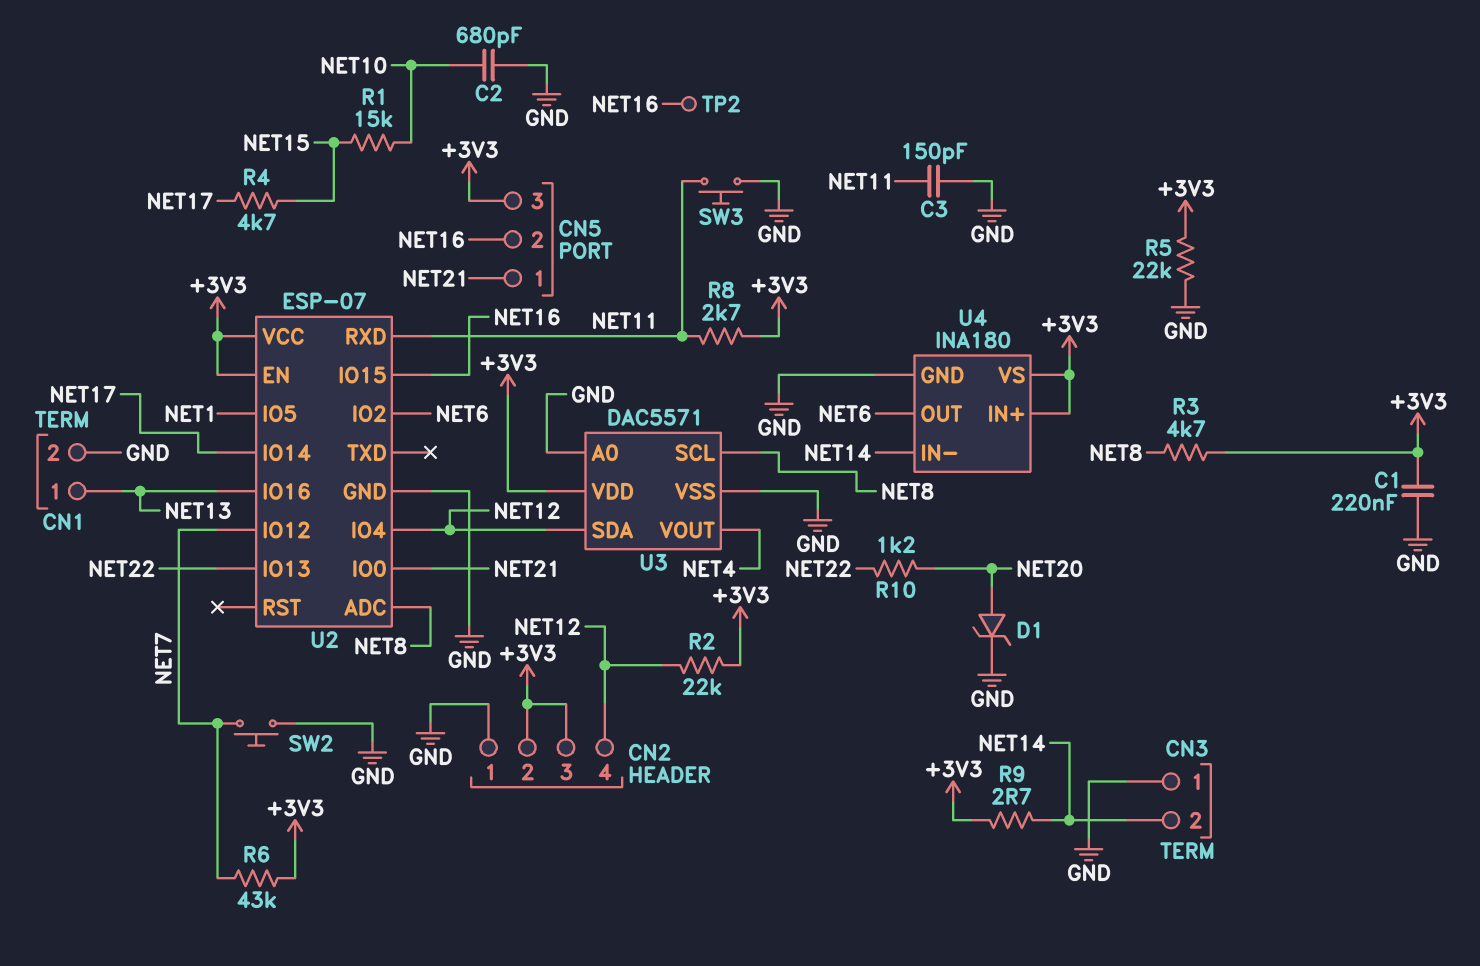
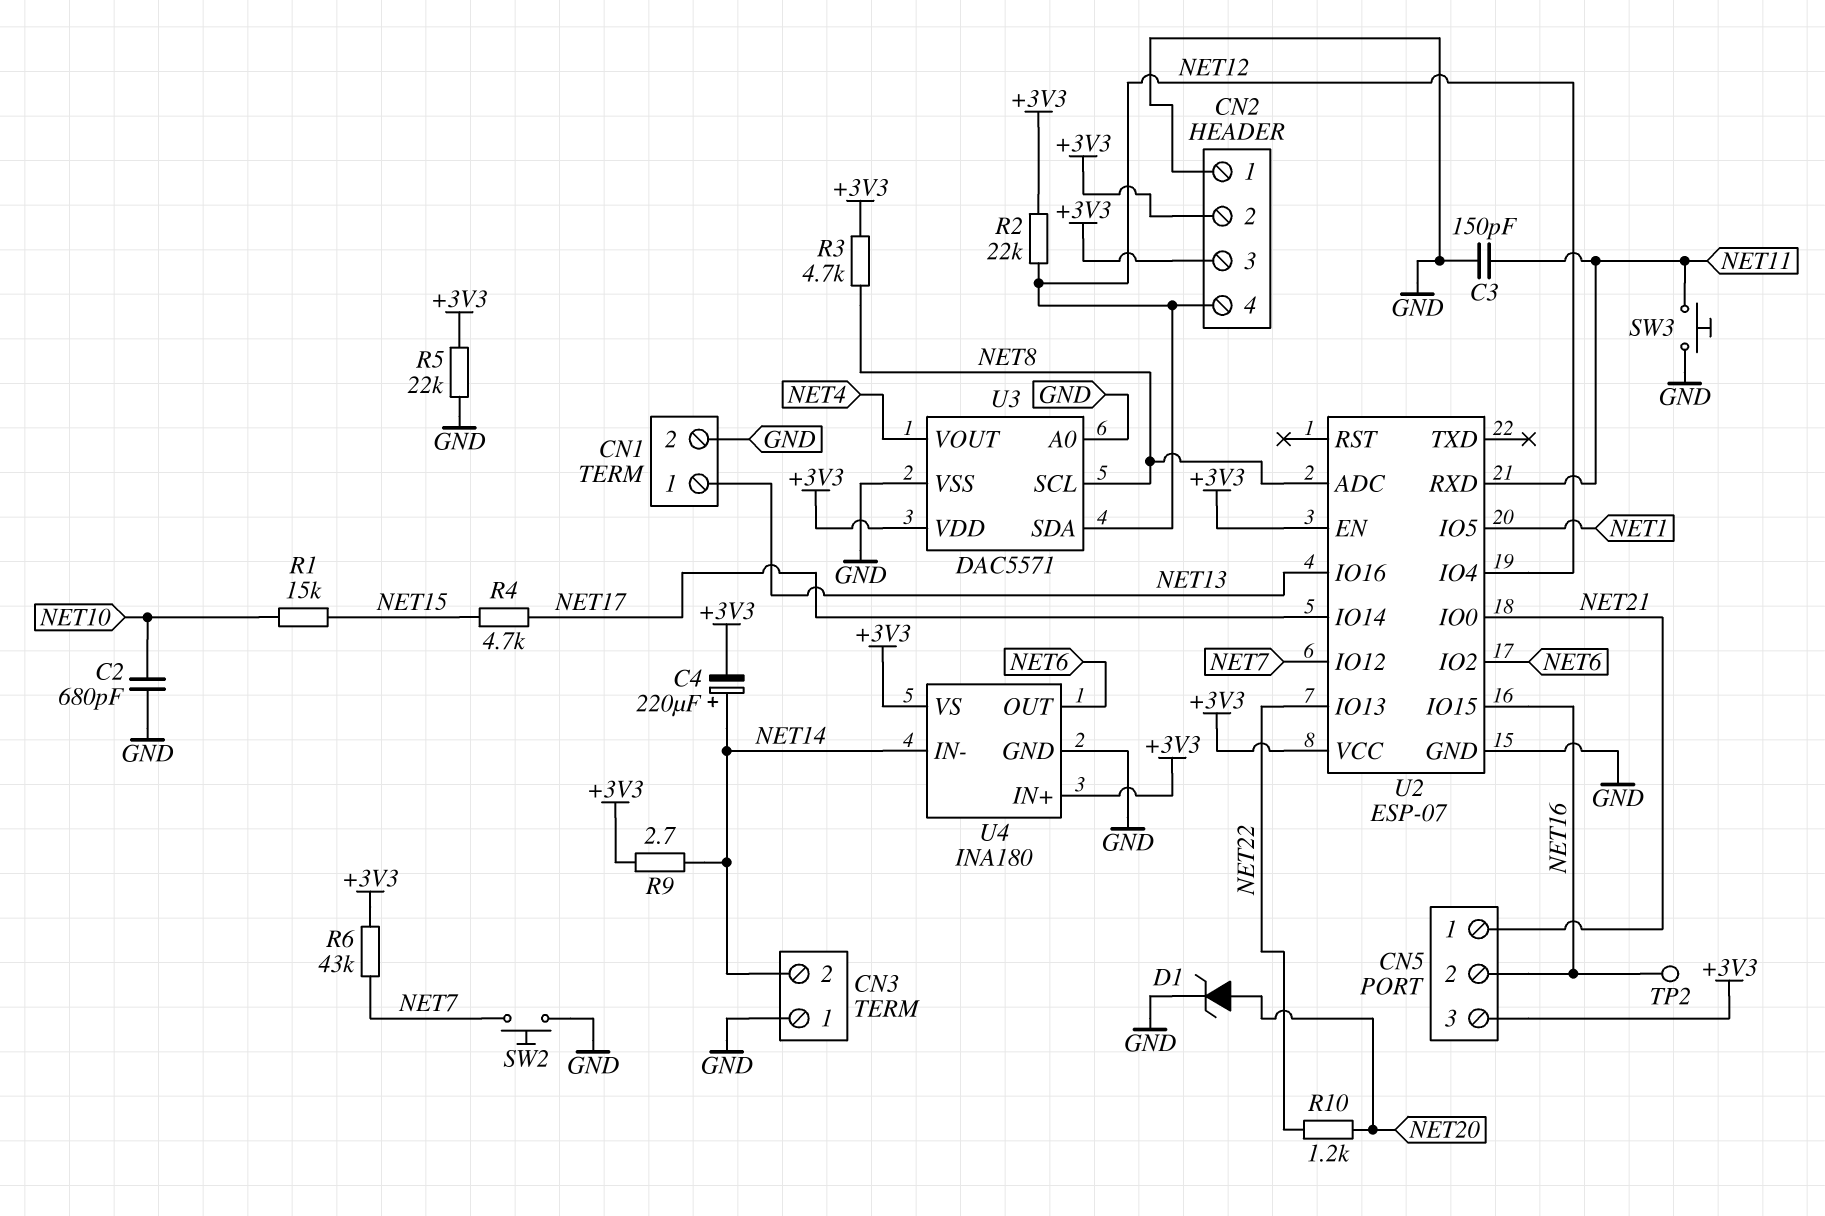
C1: 220nF (+3V3, GND) -> none
C4: none -> 220uF (plus NET14, minus +3V3)
R8: 2.7k (+3V3, NET11) -> none

